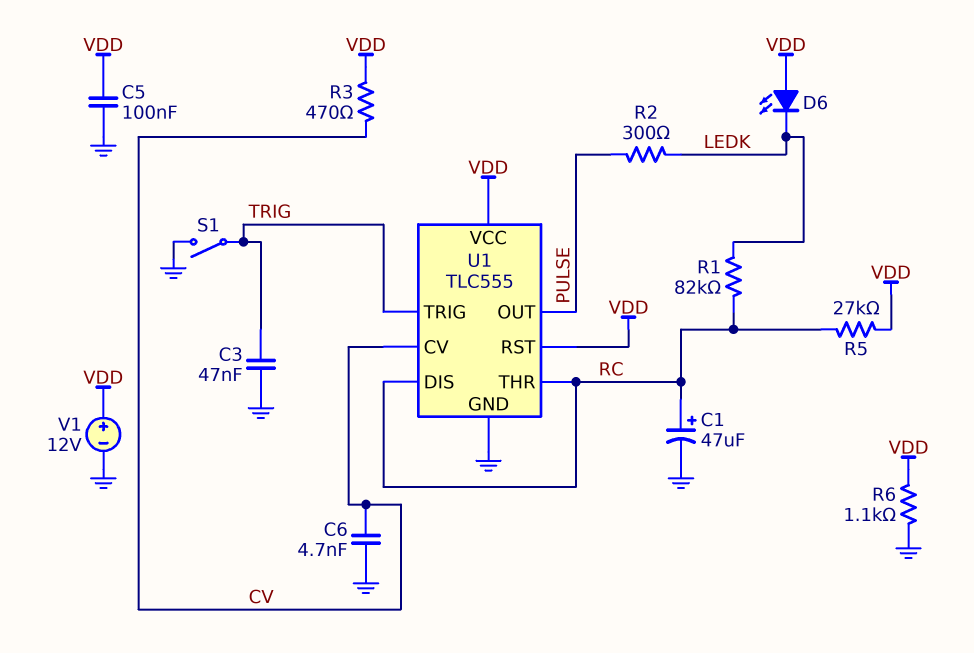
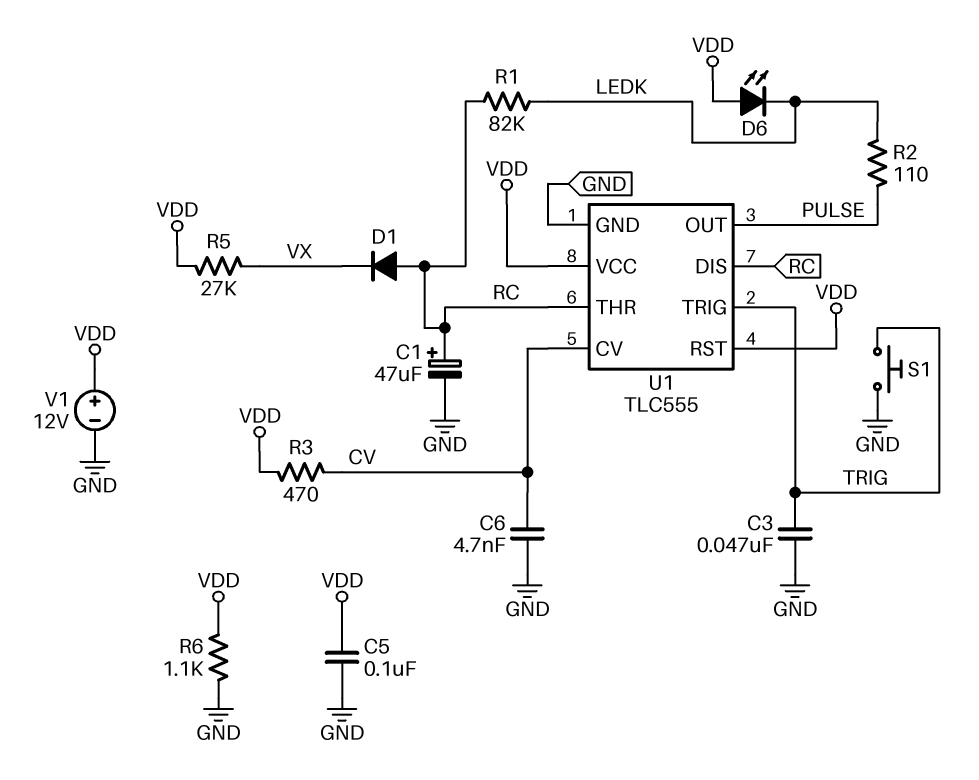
D1: none -> diode (A RC, K VX)
R2: 300 (LEDK, PULSE) -> 110 (LEDK, PULSE)
R5: 27k (RC, VDD) -> 27k (VDD, VX)
S1: switch (GND, TRIG) -> button (GND, TRIG)

